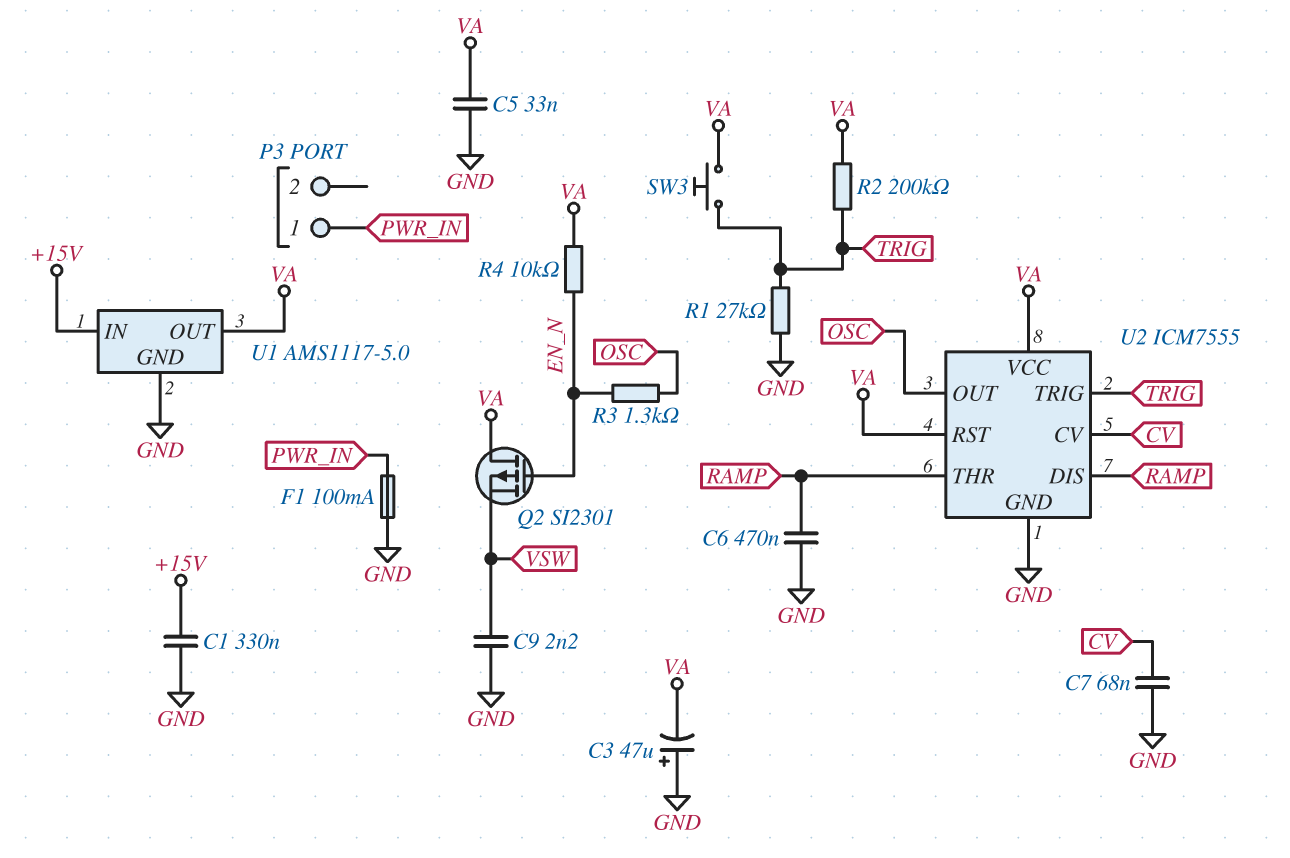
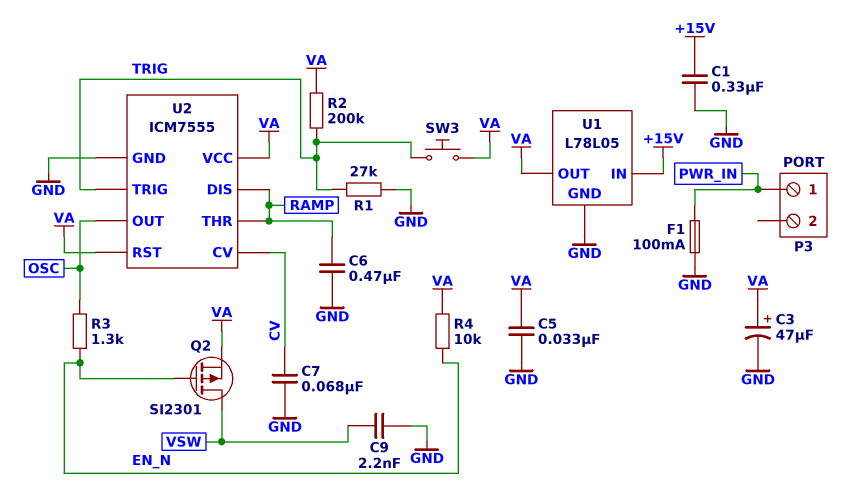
C3: 47uF (plus GND, minus VA) -> 47uF (plus VA, minus GND)
Q2: PMOS SI2301 (G EN_N, D VA, S VSW) -> PMOS SI2301 (G EN_N, D VSW, S VA)
U1: AMS1117-5.0 -> L78L05

